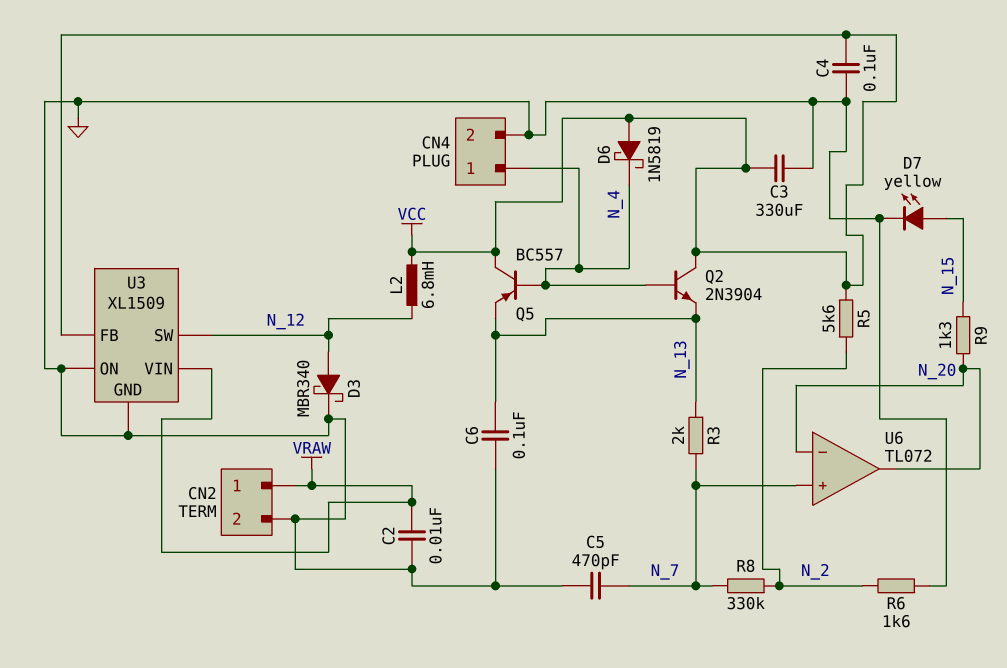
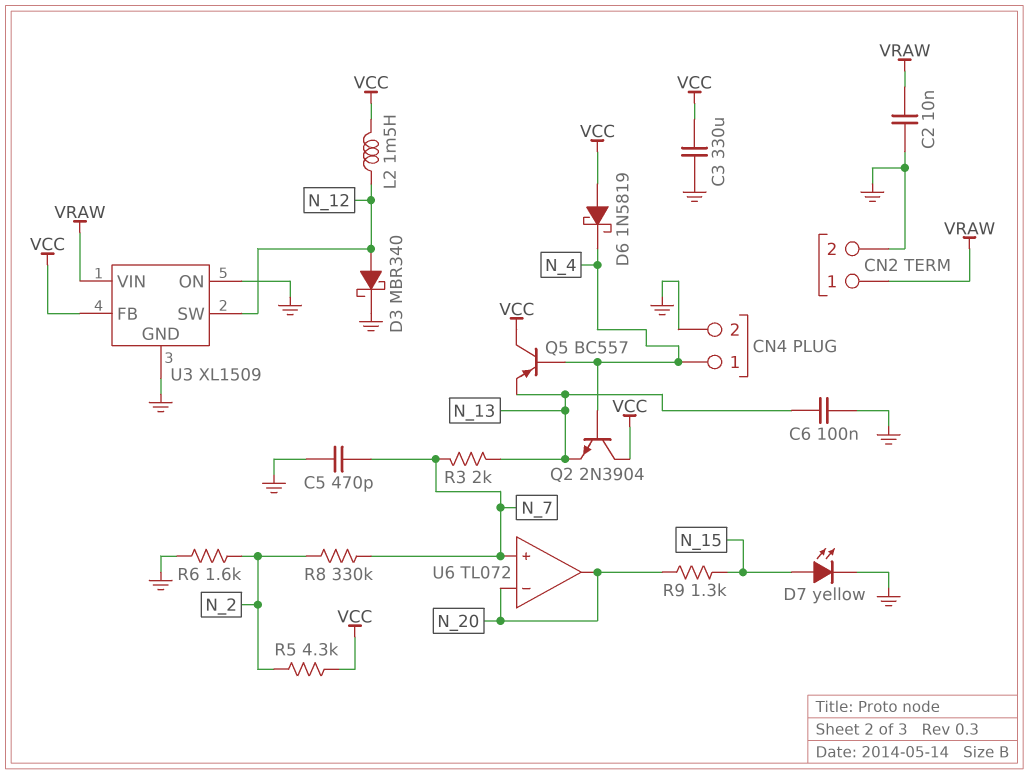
C4: 100nF (GND, VCC) -> none
L2: 6.8mH (N_12, VCC) -> 1.5mH (N_12, VCC)
R5: 5.6k (N_2, VCC) -> 4.3k (N_2, VCC)

